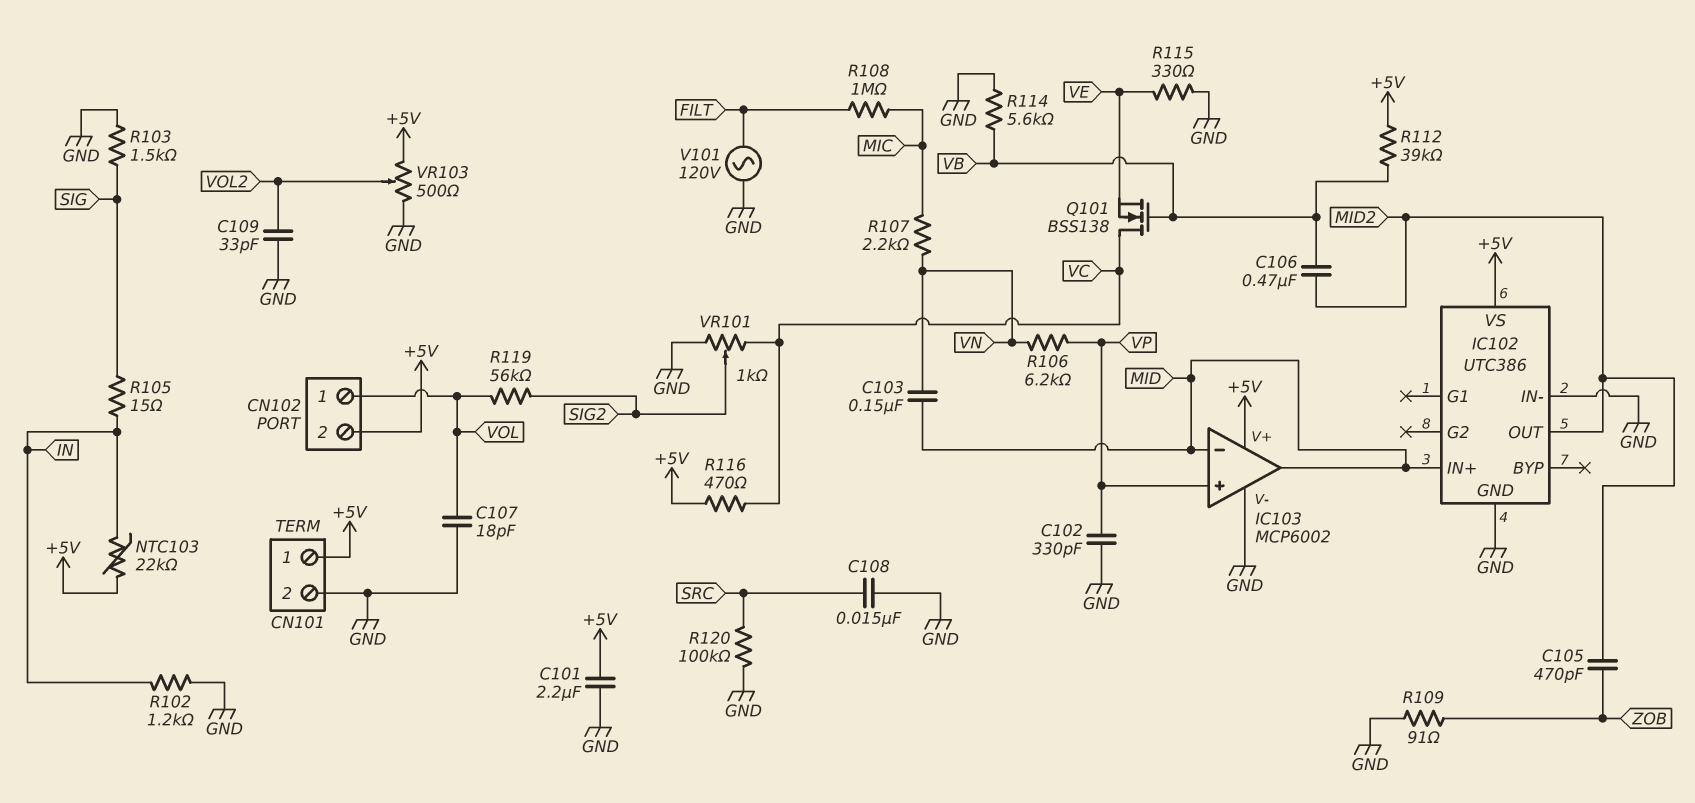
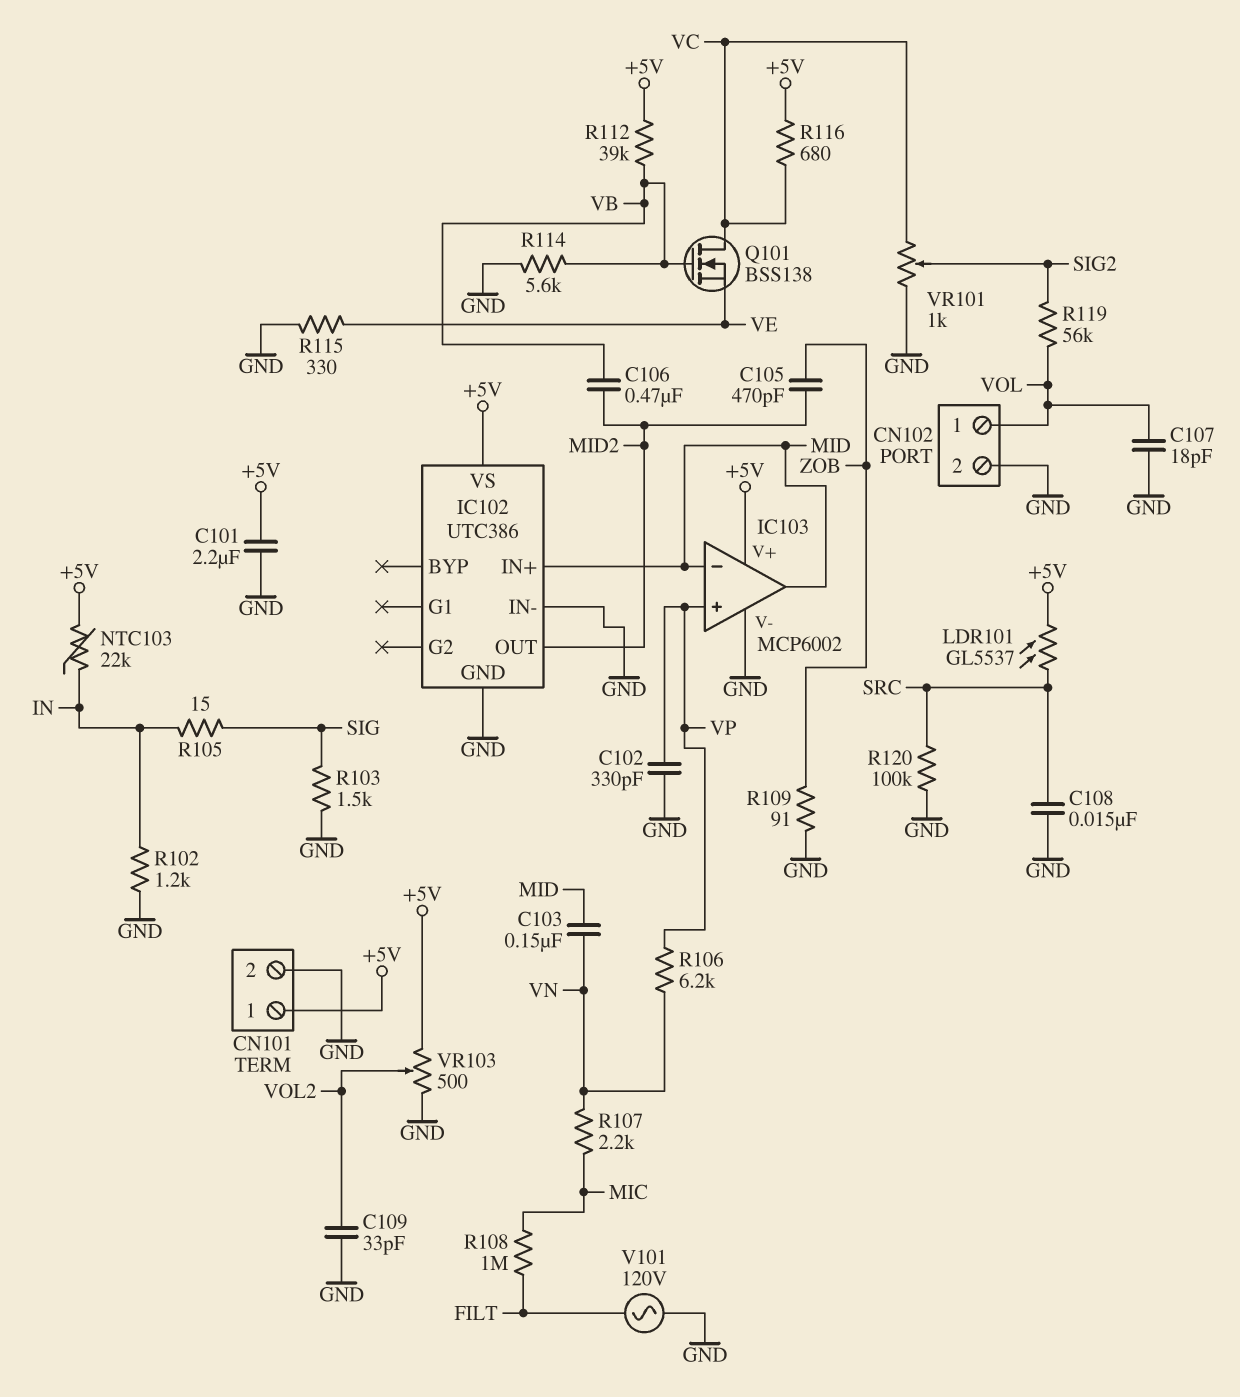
CN102 pin 2: +5V -> GND
LDR101: none -> GL5537 (+5V, SRC)
R116: 470 (+5V, VC) -> 680 (+5V, VC)

